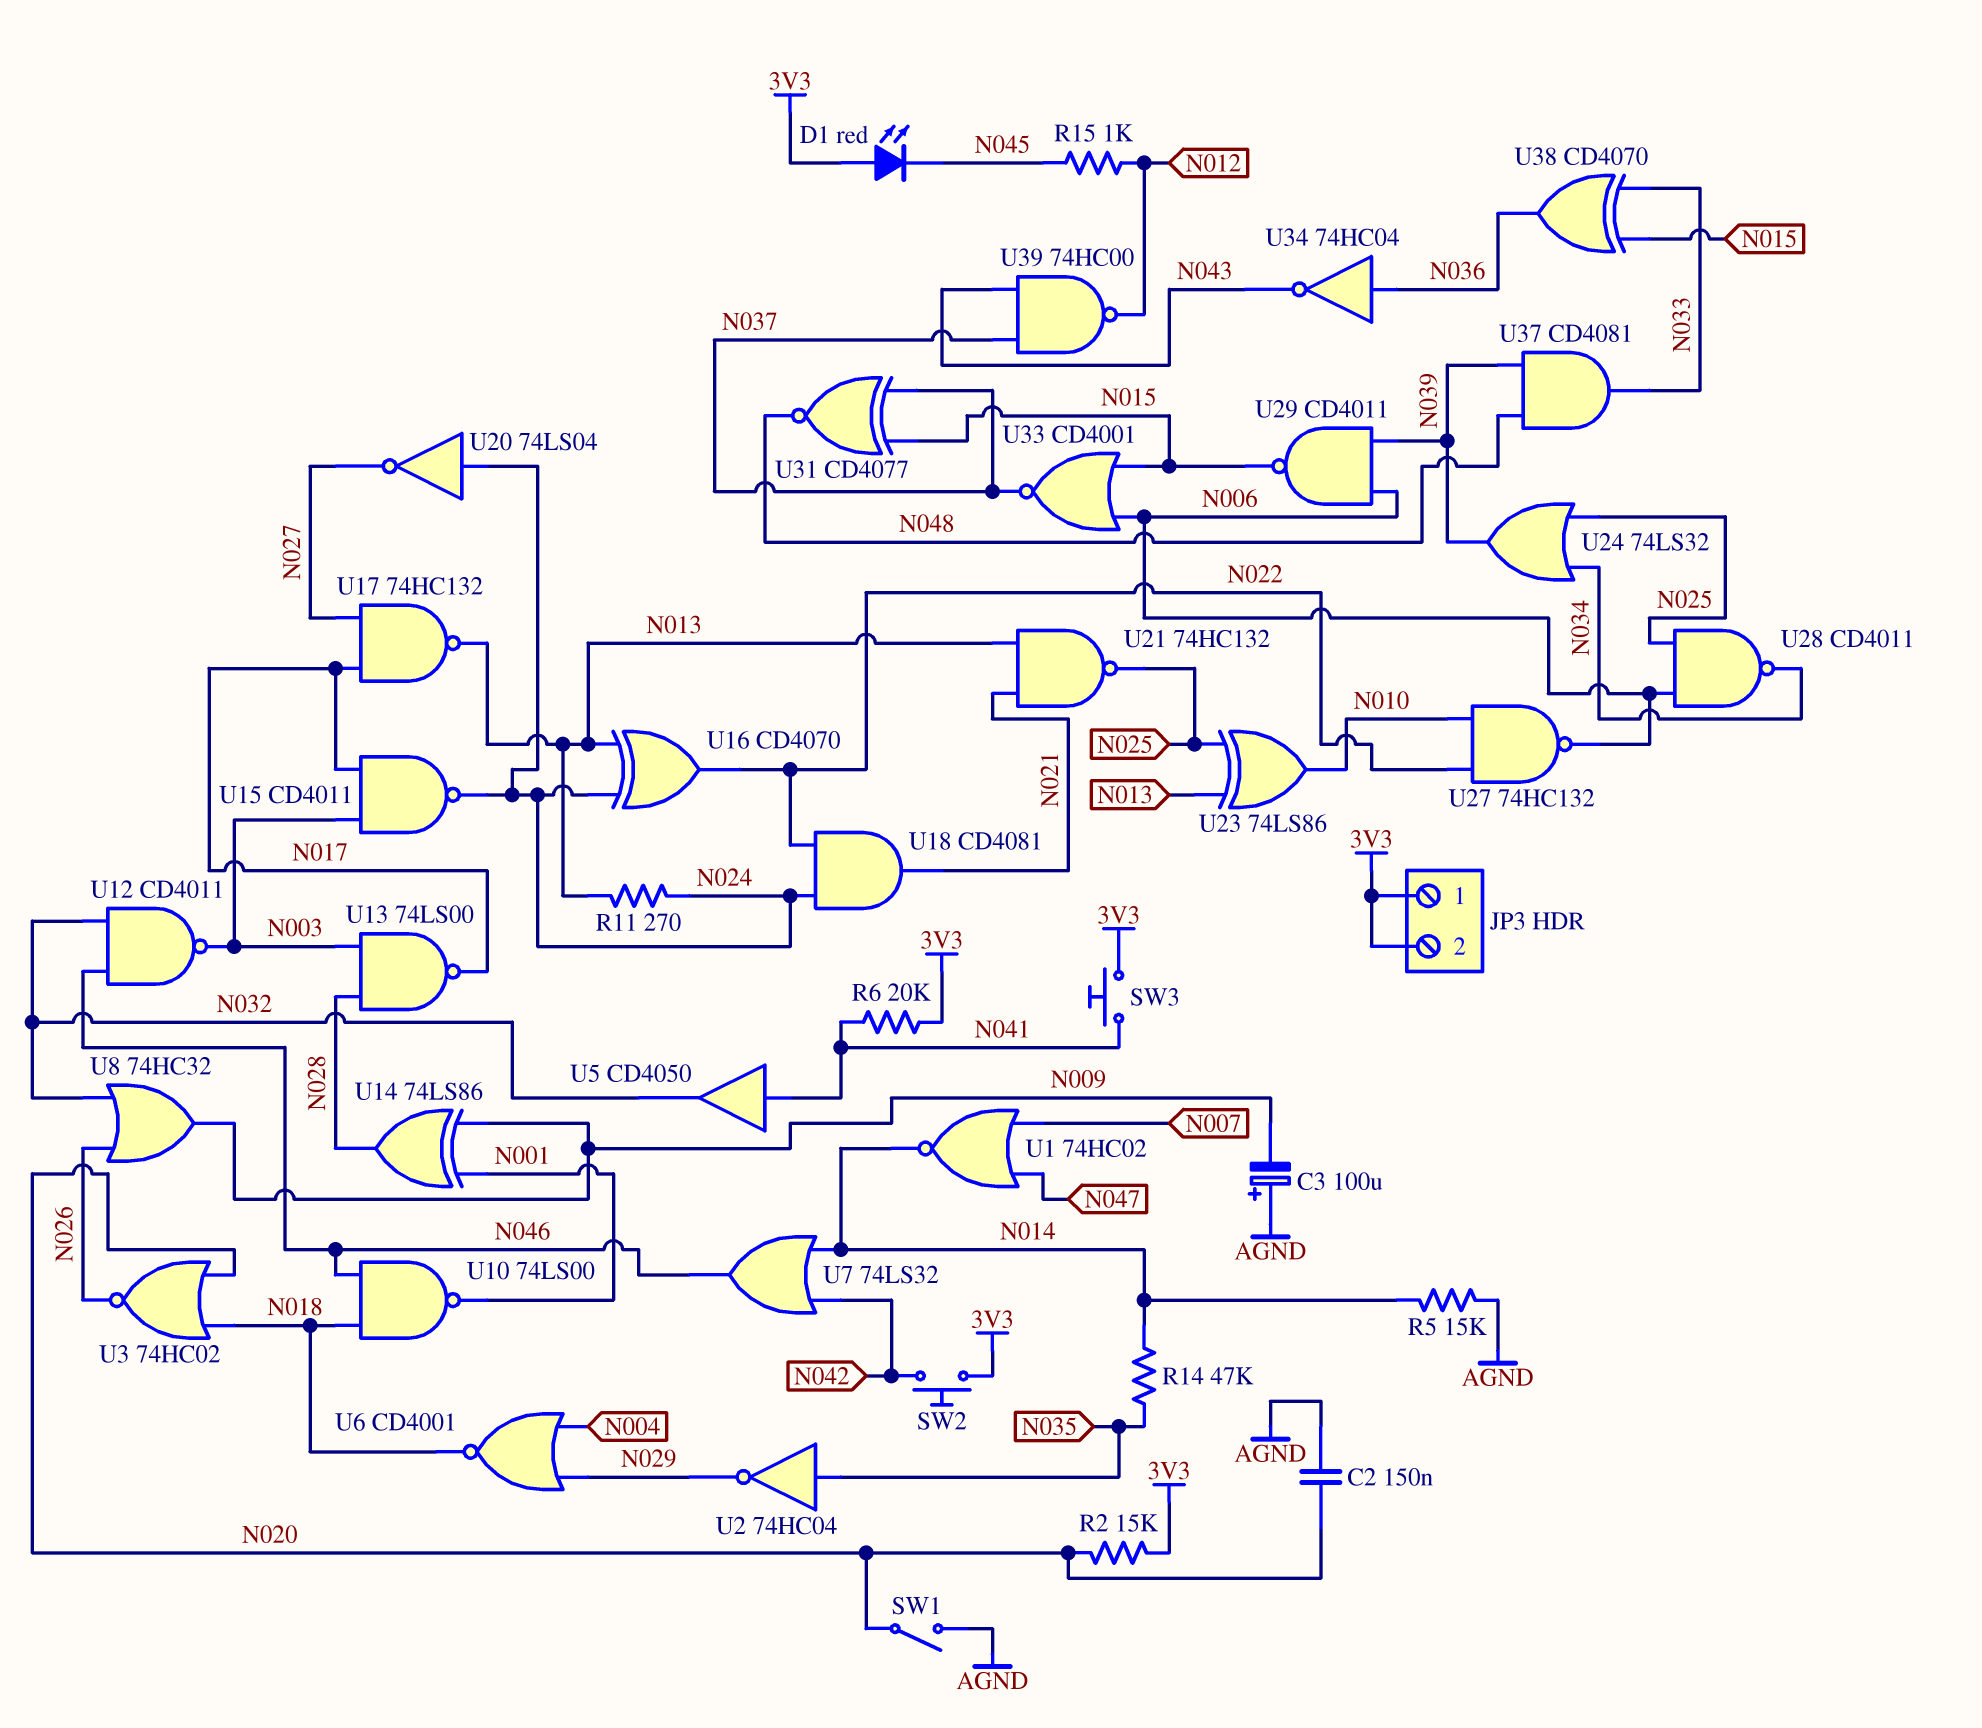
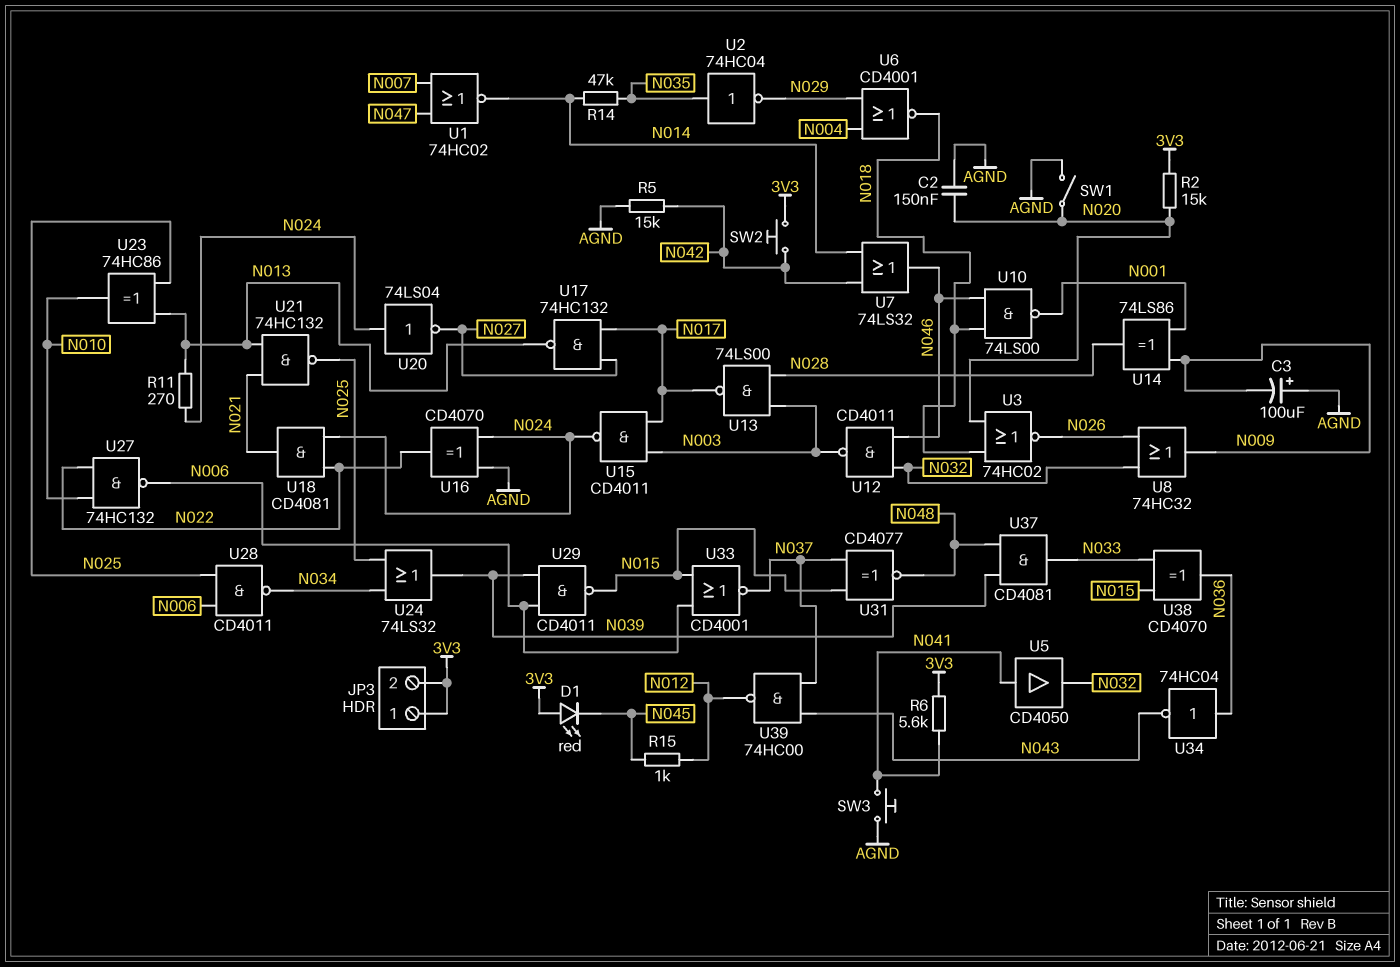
R5: 15k (AGND, N014) -> 15k (AGND, N042)
R6: 20k (3V3, N041) -> 5.6k (3V3, N041)
SW3: button (3V3, N041) -> button (AGND, N041)
U16: XOR CD4070 (in N013, in N024, out N022) -> XOR CD4070 (in AGND, in N024, out N022)
U23: XOR 74LS86 (in N013, in N025, out N010) -> XOR 74HC86 (in N013, in N025, out N010)

